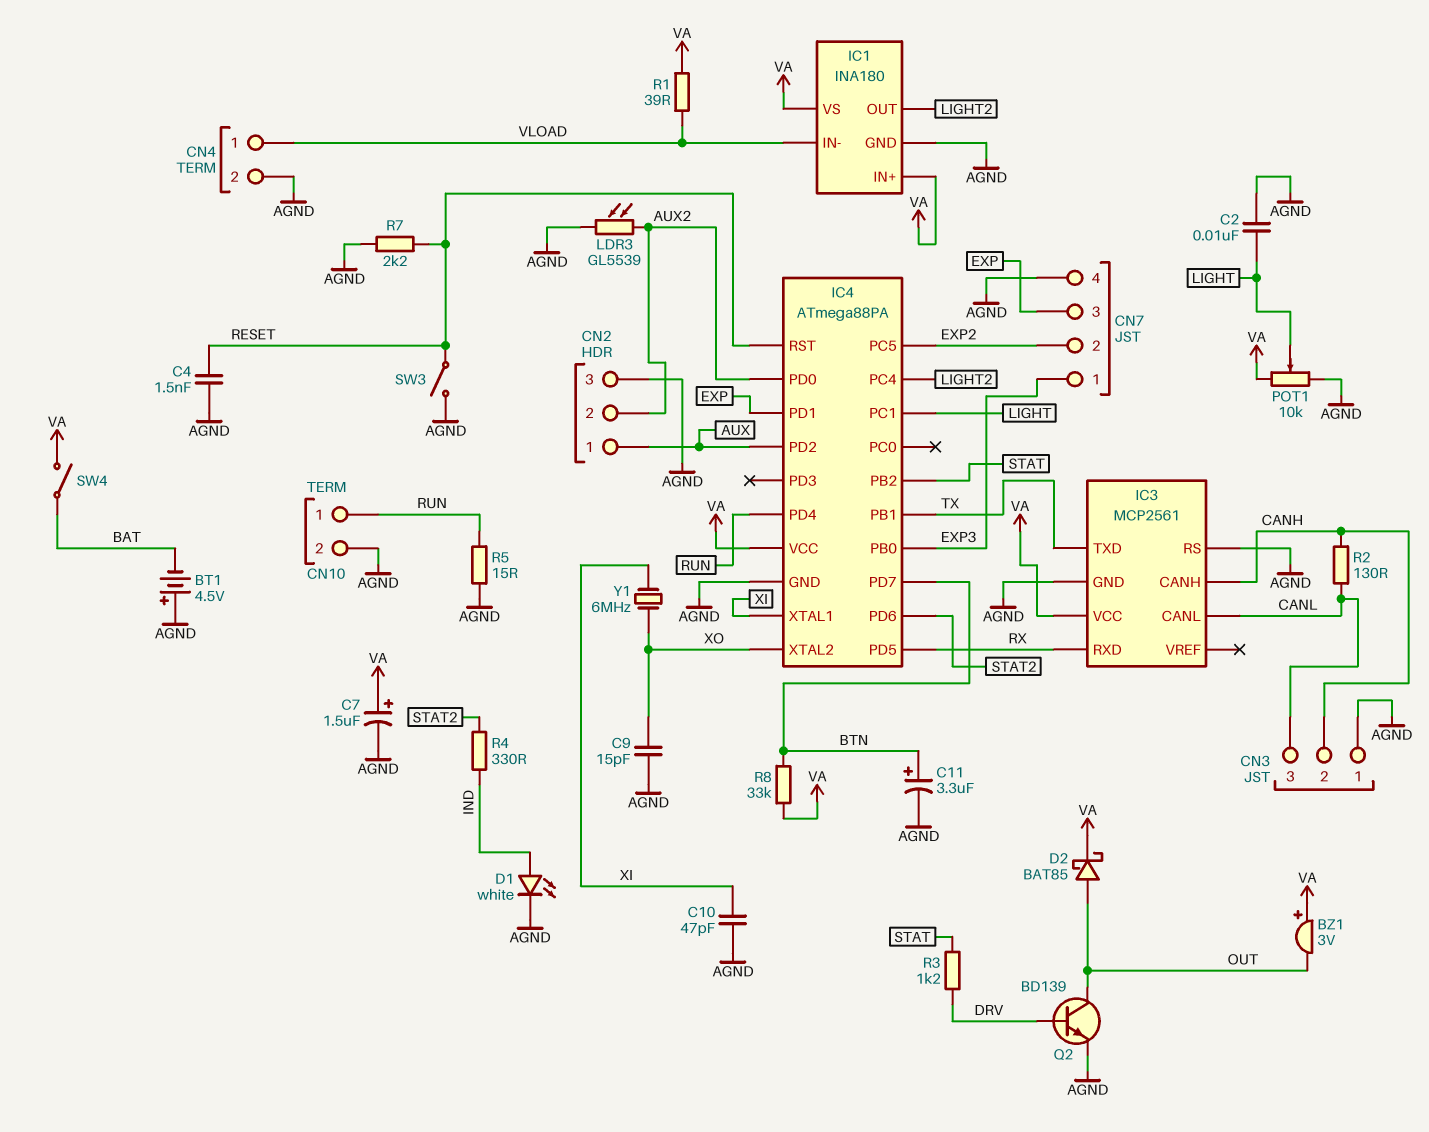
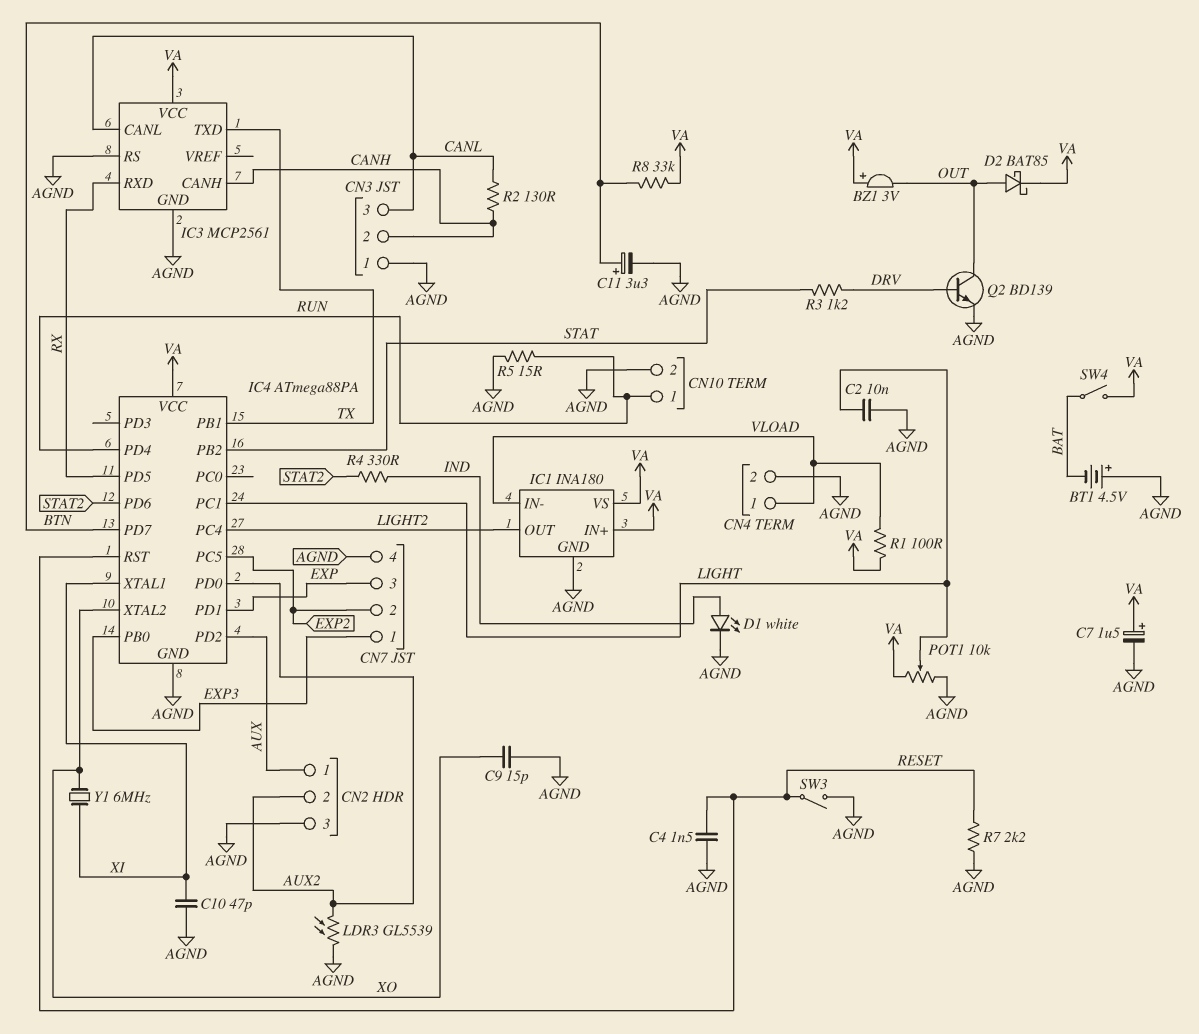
R1: 39 (VA, VLOAD) -> 100 (VA, VLOAD)

